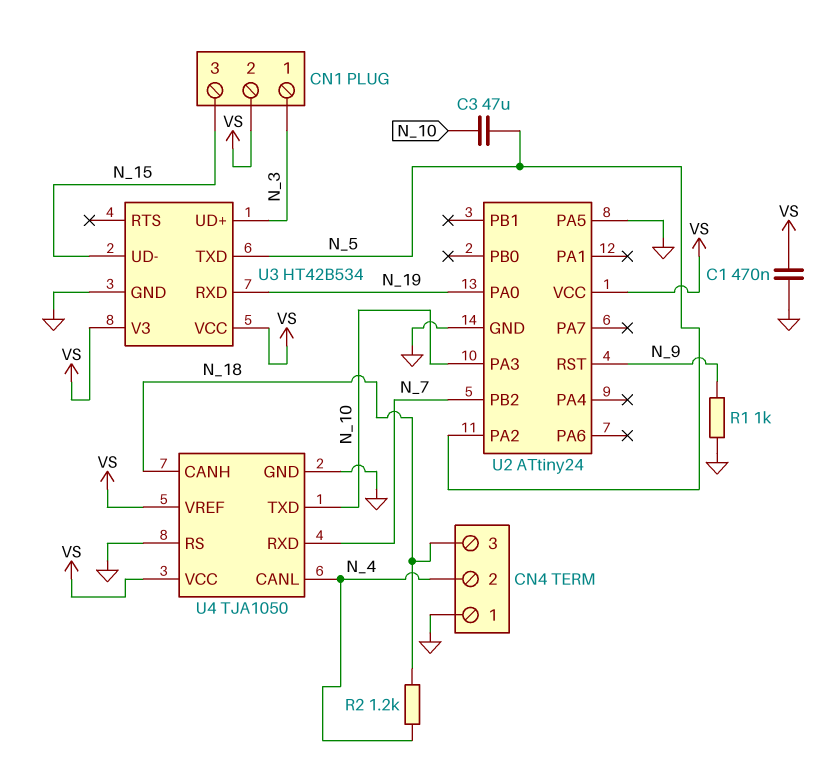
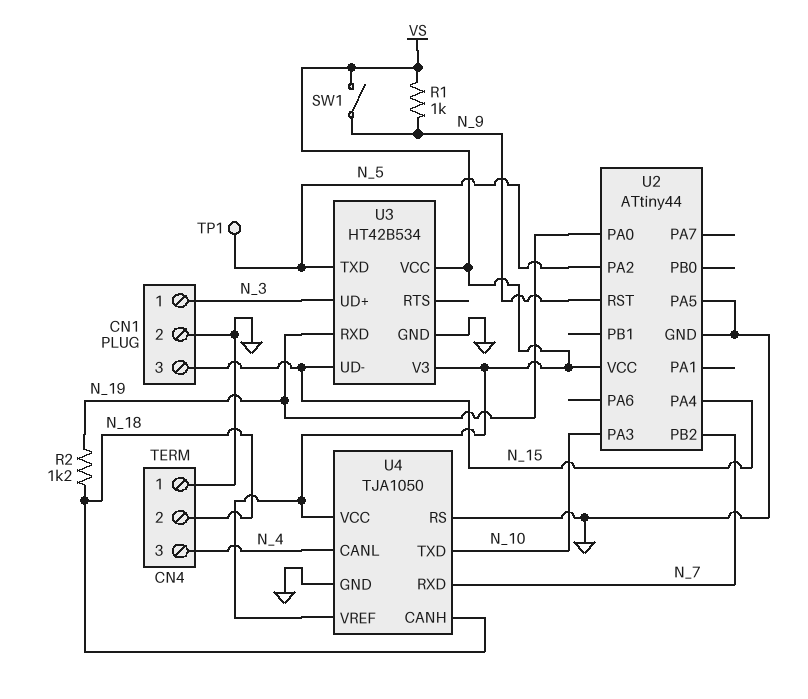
C1: 470nF (GND, VS) -> none
C3: 47uF (N_5, N_10) -> none
CN1 pin 2: VS -> GND
CN4 pin 2: N_4 -> N_18
CN4 pin 3: N_18 -> N_4
R1: 1k (GND, N_9) -> 1k (N_9, VS)
R2: 1.2k (N_4, N_18) -> 1.2k (N_18, N_19)
SW1: none -> switch (N_9, VS)
TP1: none -> test point (N_5)
U2: ATtiny24 -> ATtiny44
U2 pin PA4: none -> N_15

